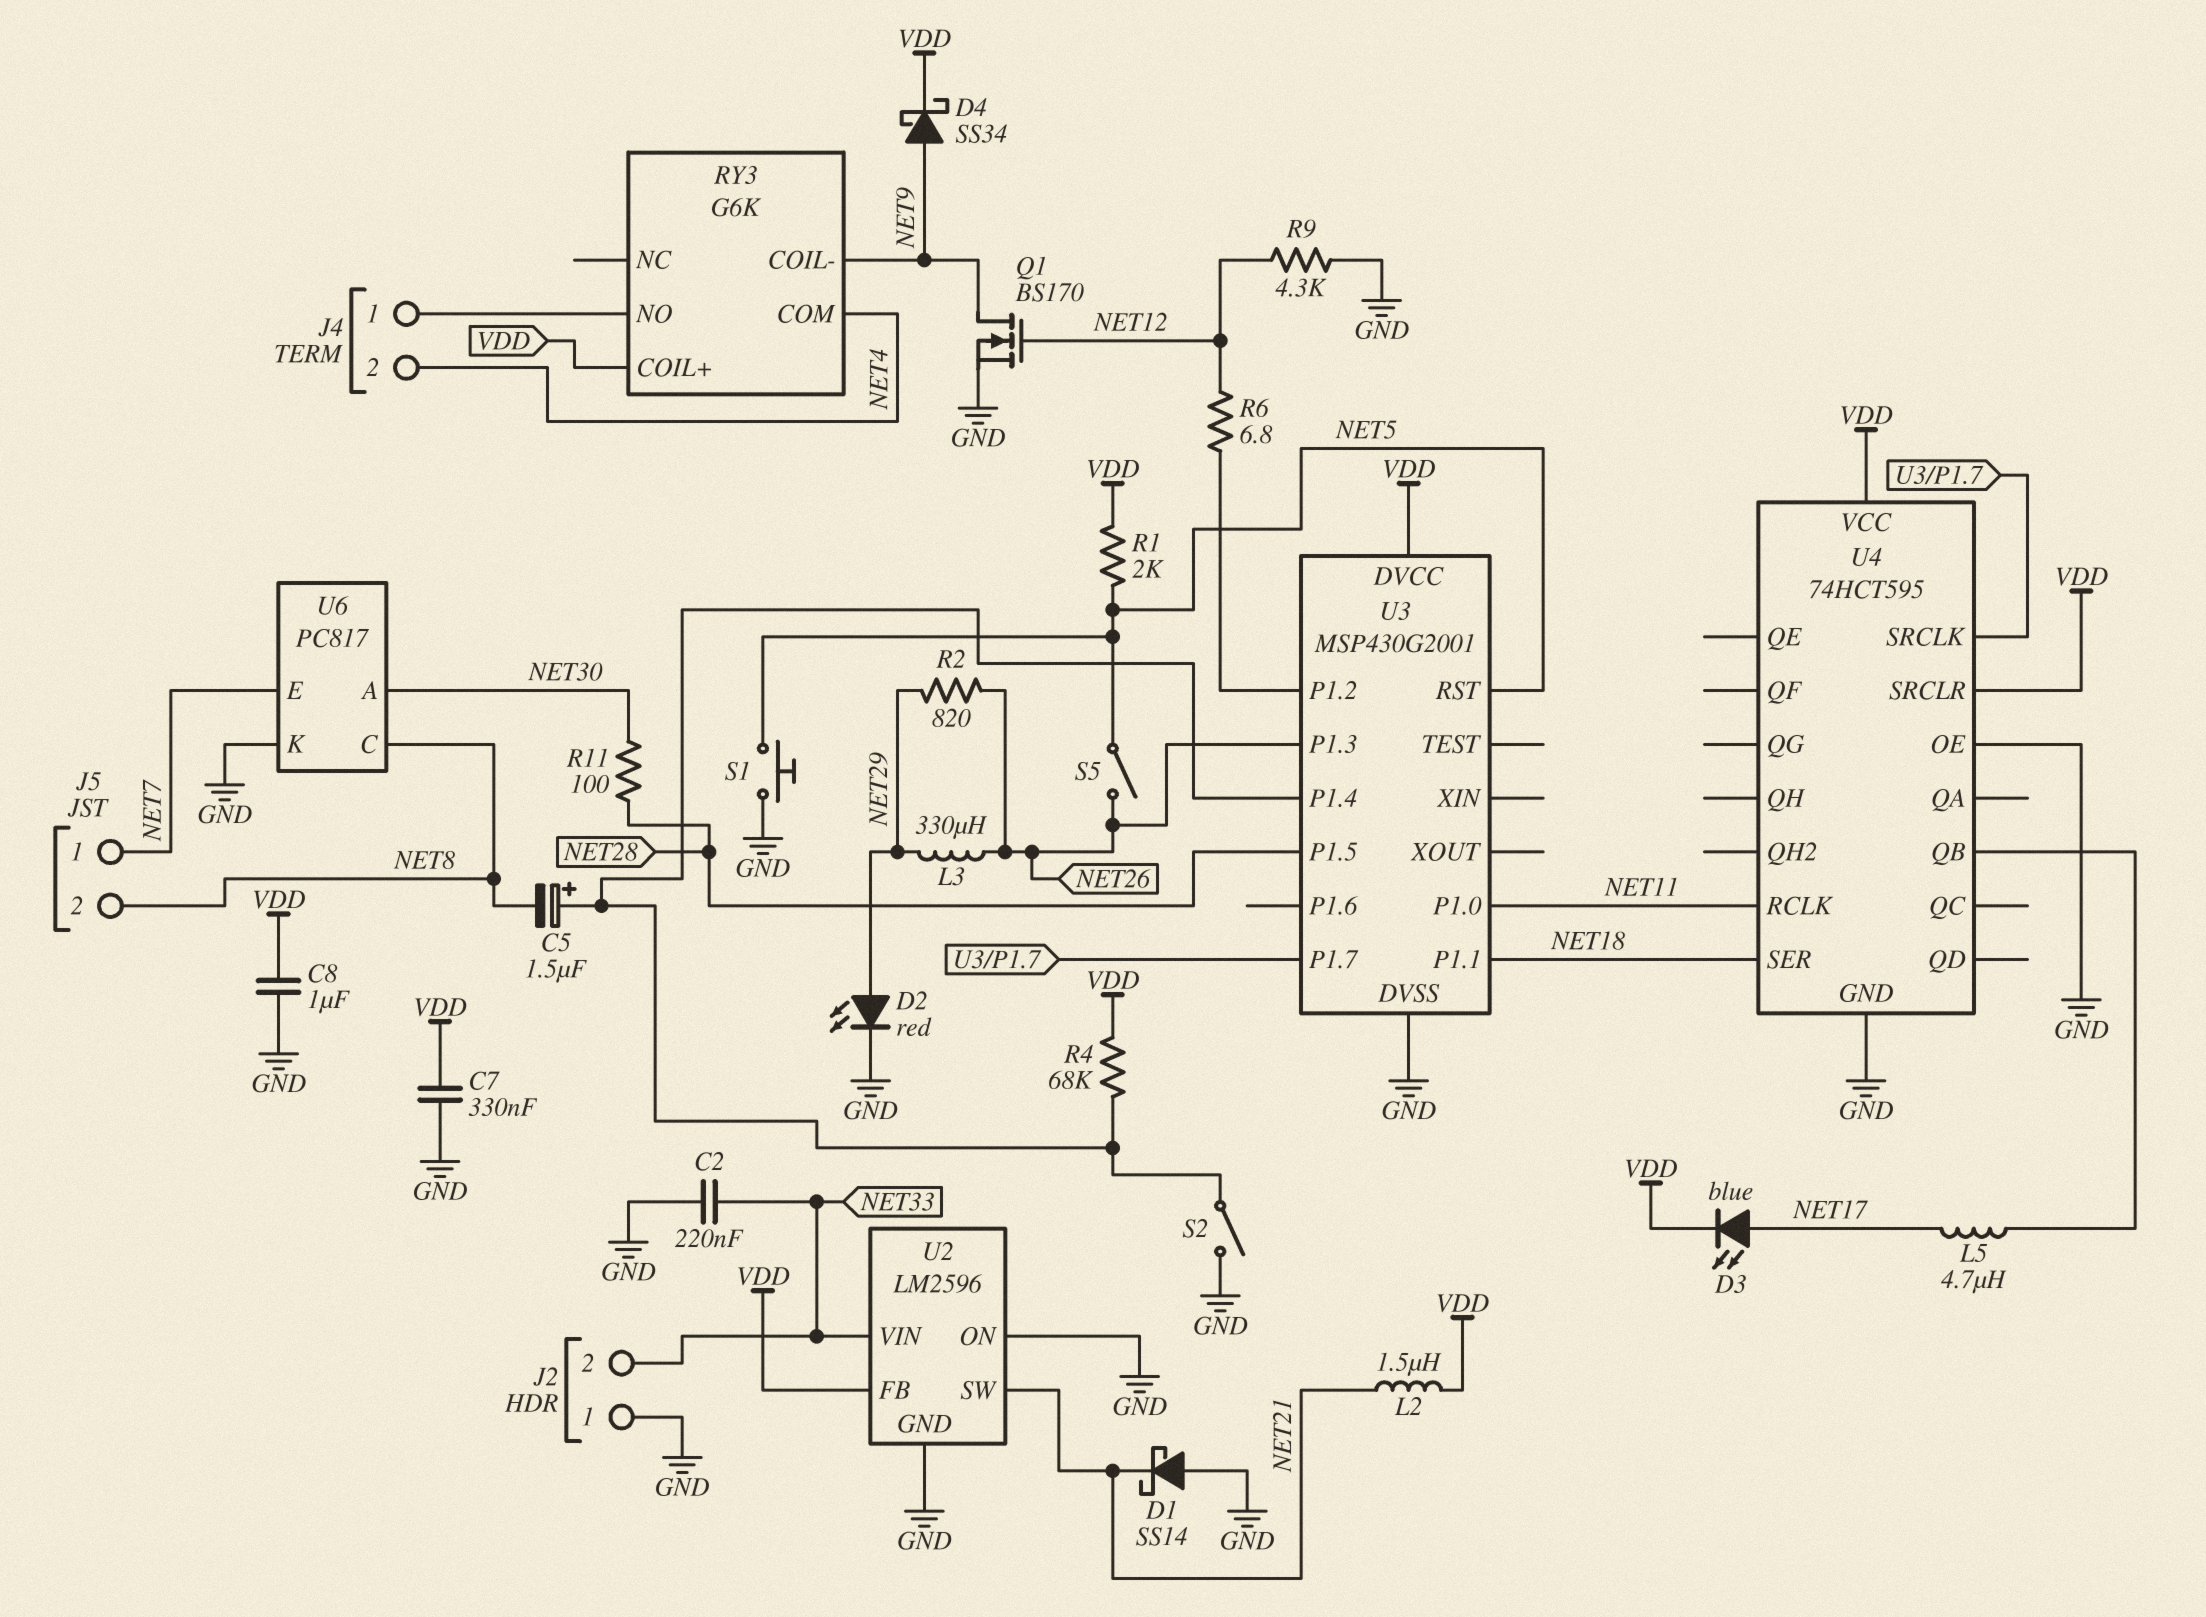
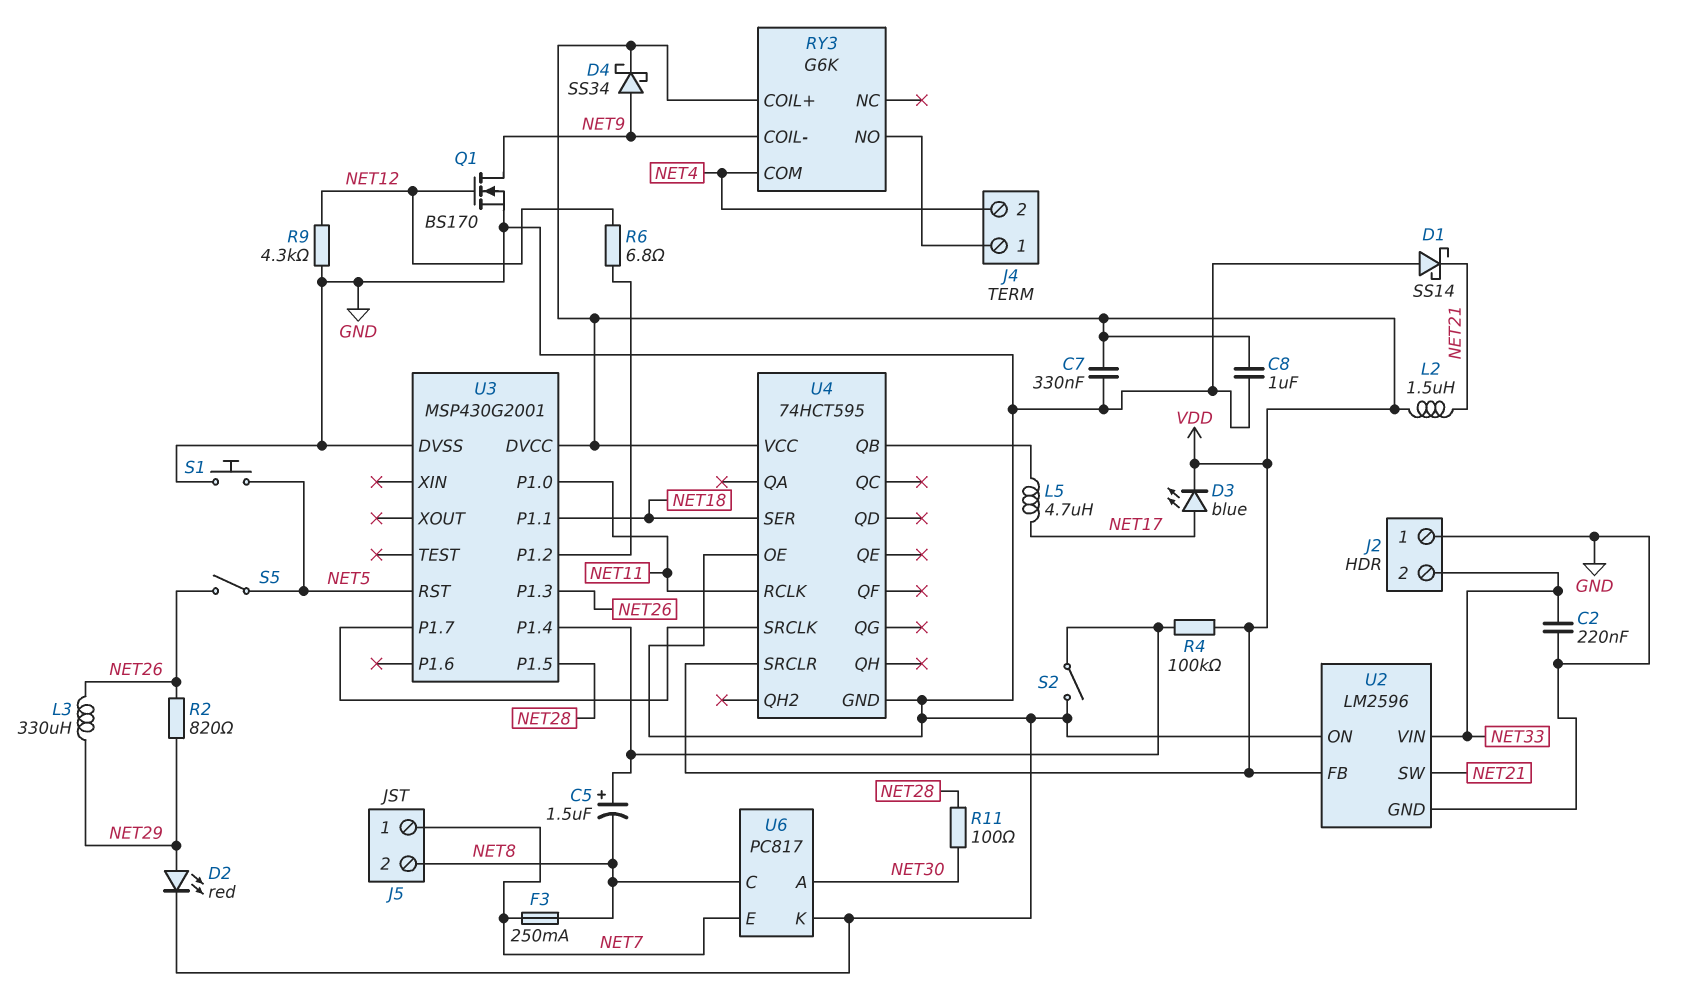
F3: none -> 250mA (NET7, NET8)
R1: 2k (NET5, VDD) -> none
R4: 68k (U3/P1.4, VDD) -> 100k (U3/P1.4, VDD)

